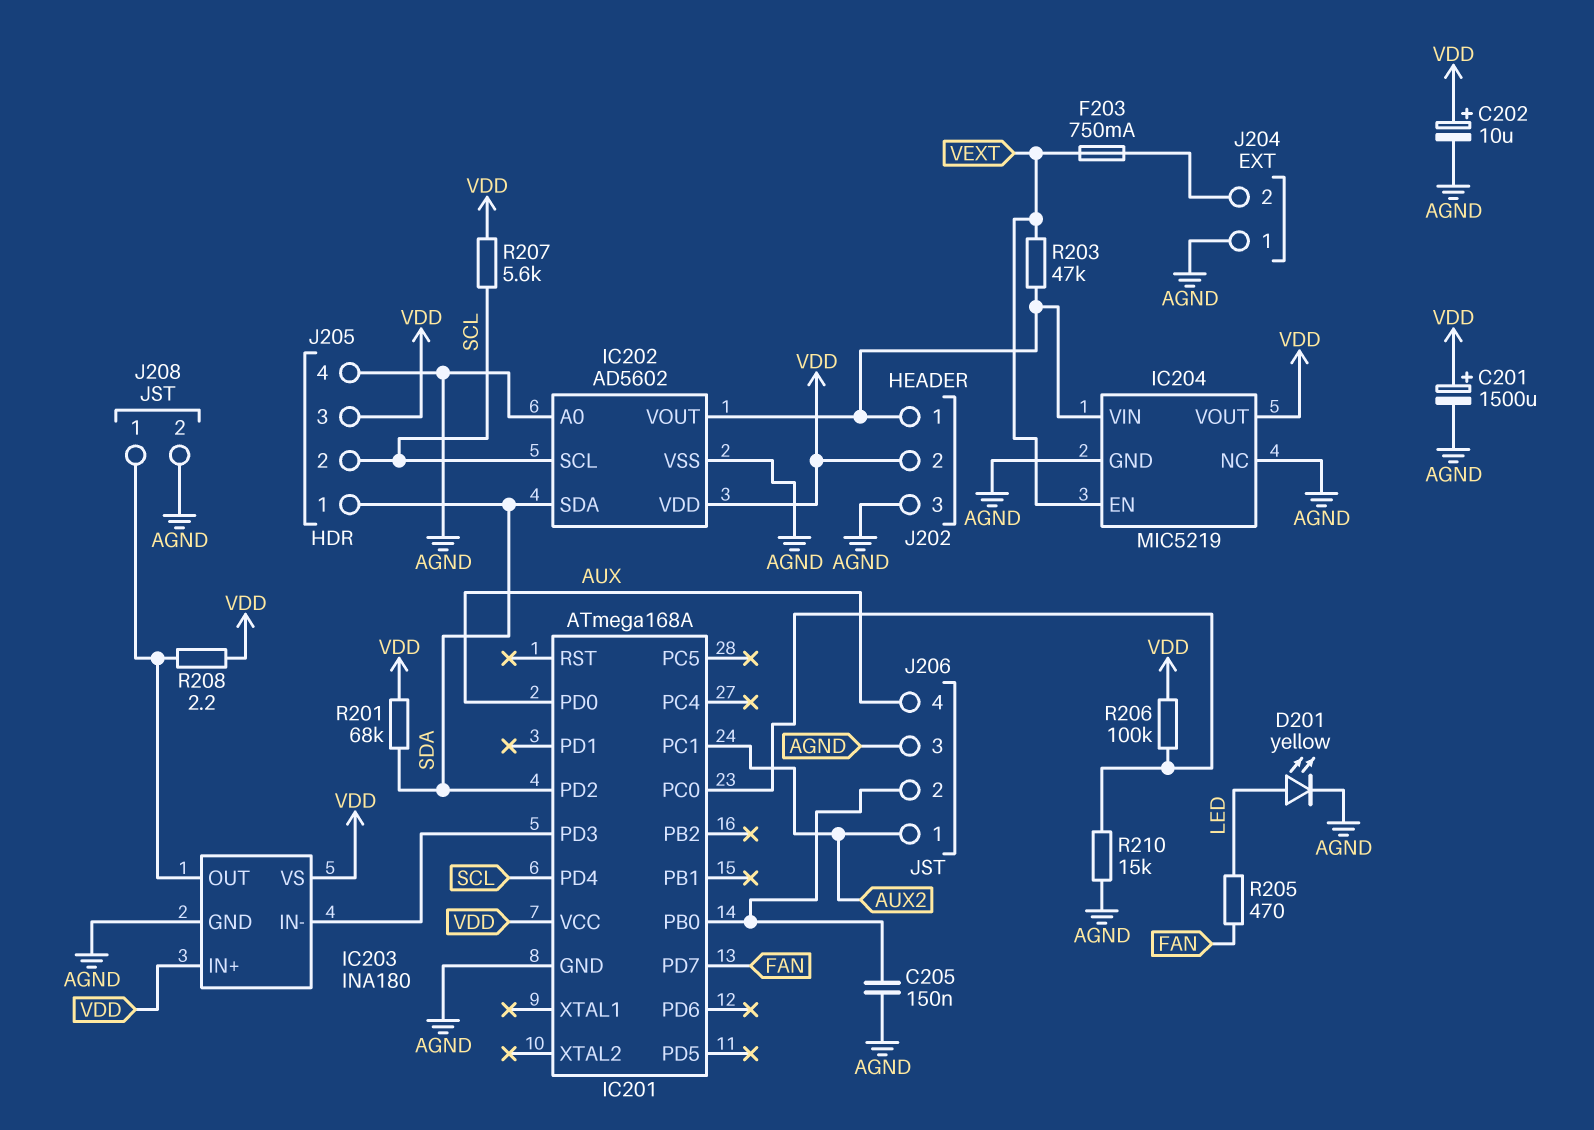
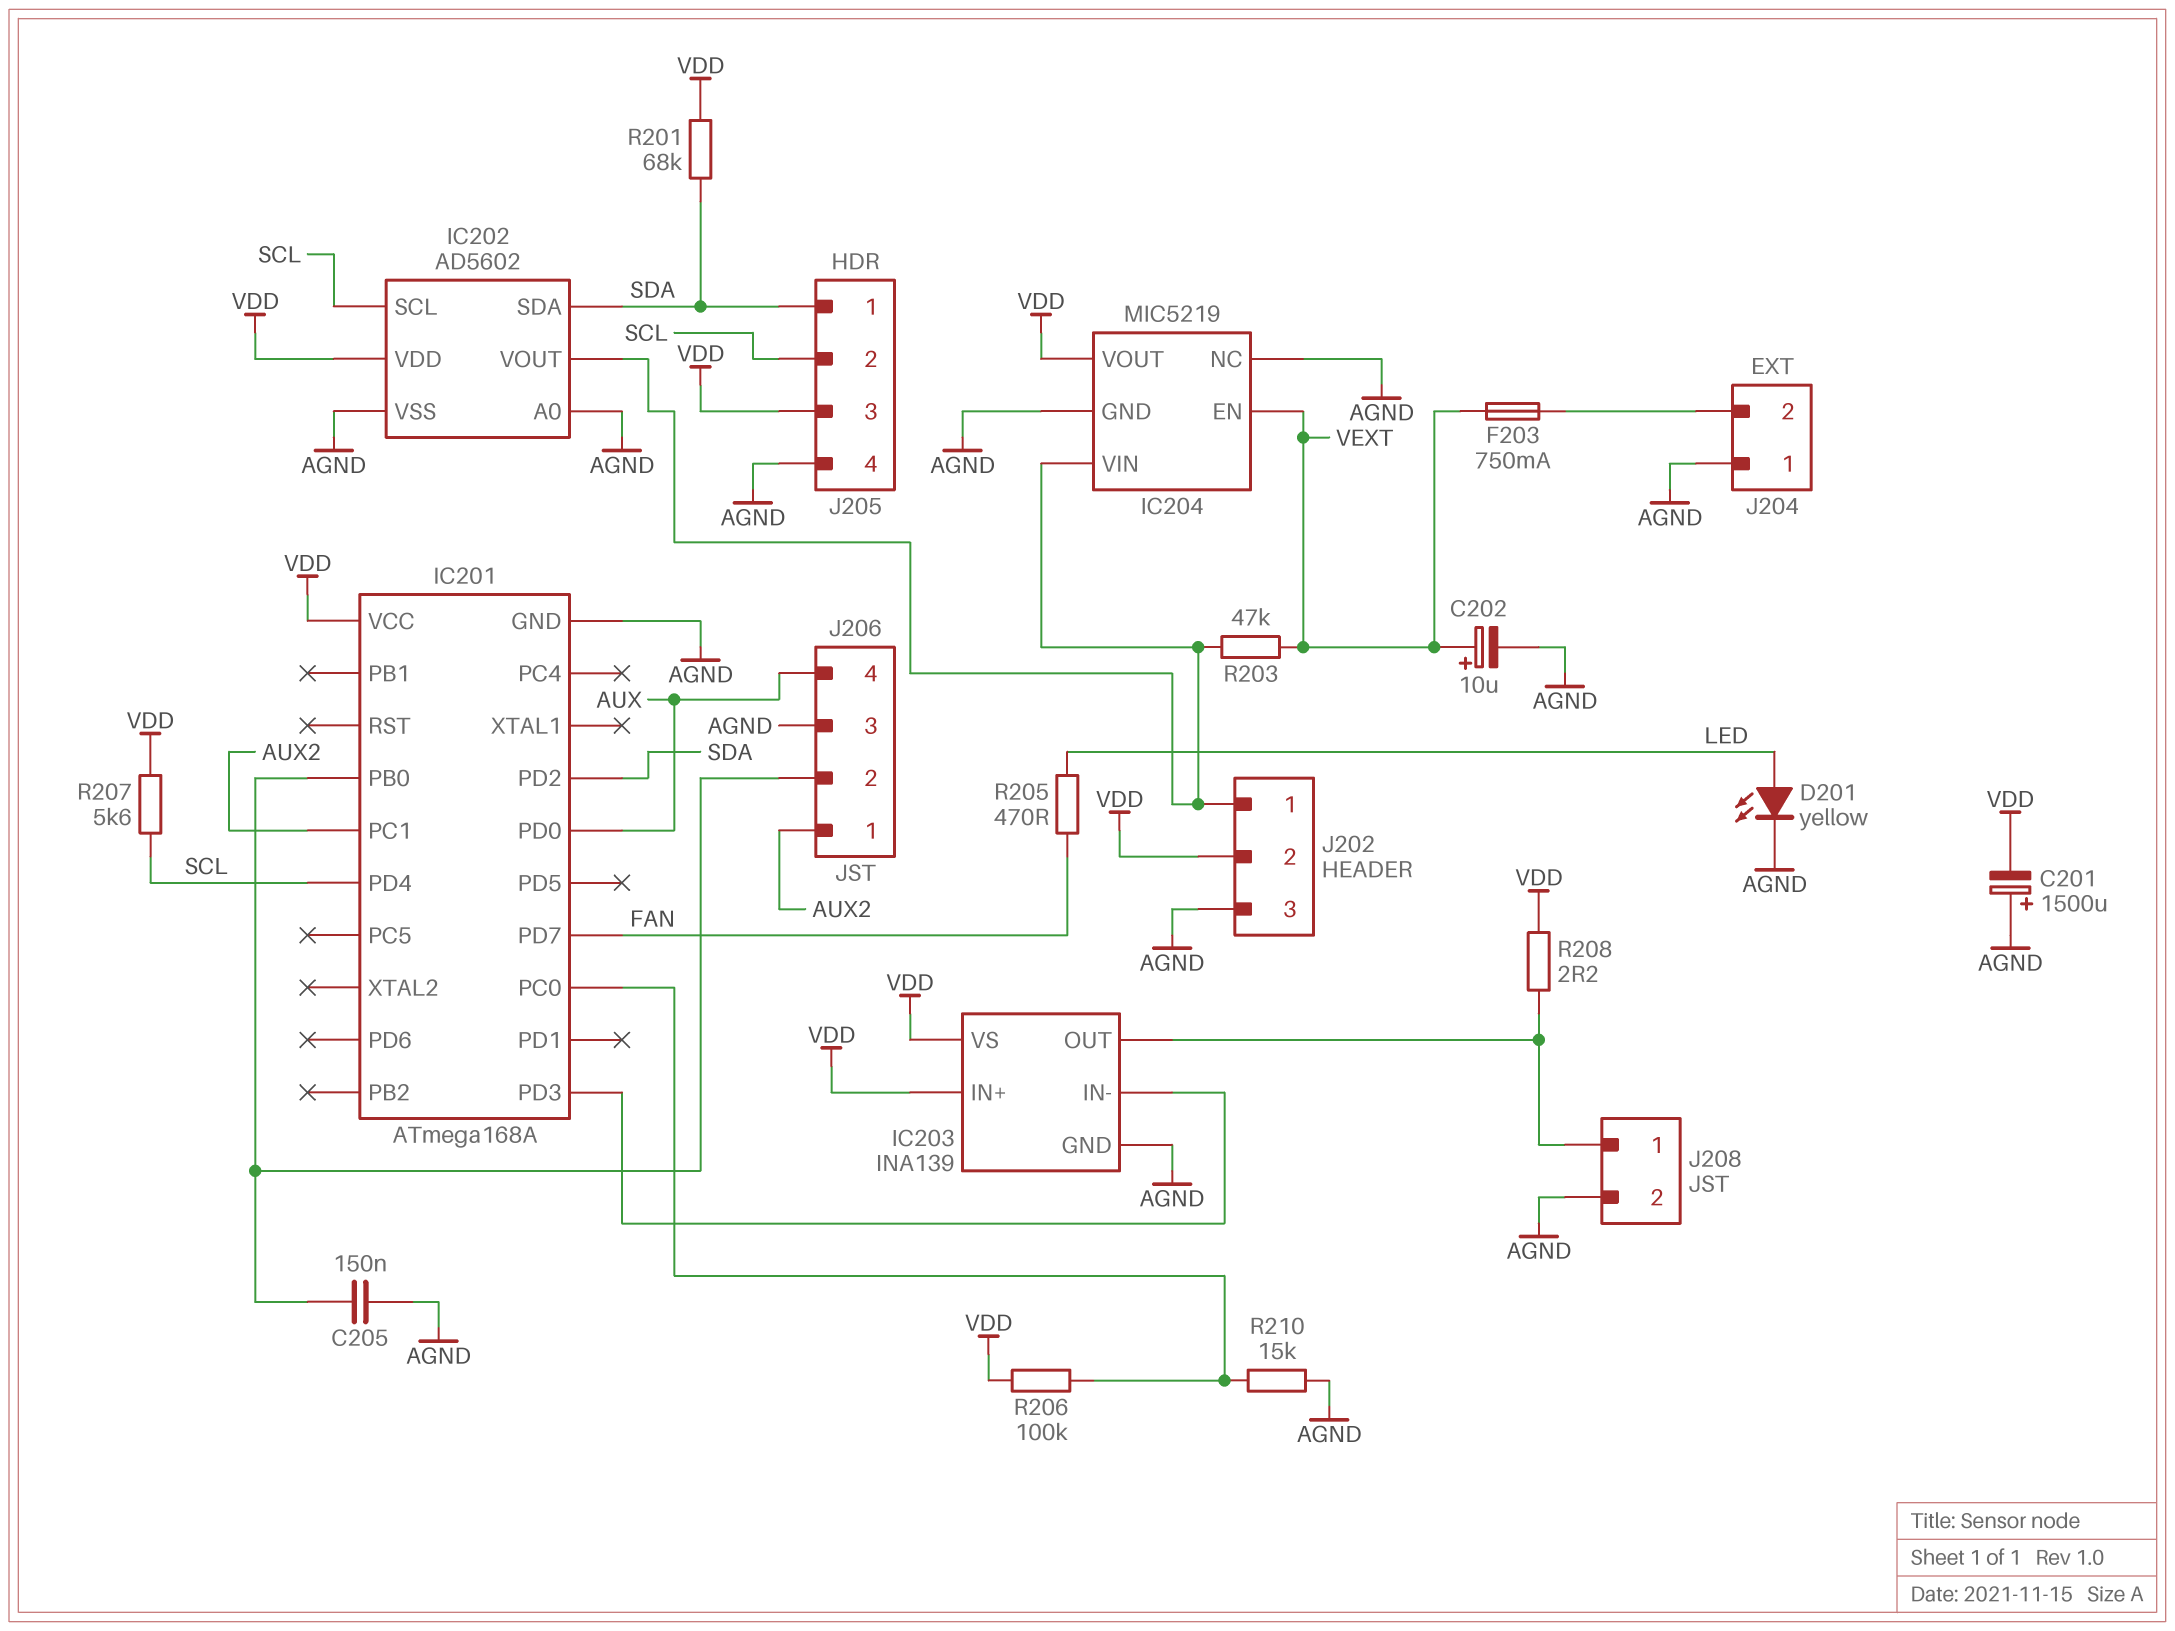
C201: 1500uF (plus VDD, minus AGND) -> 1500uF (plus AGND, minus VDD)
C202: 10uF (plus VDD, minus AGND) -> 10uF (plus VEXT, minus AGND)
IC203: INA180 -> INA139

